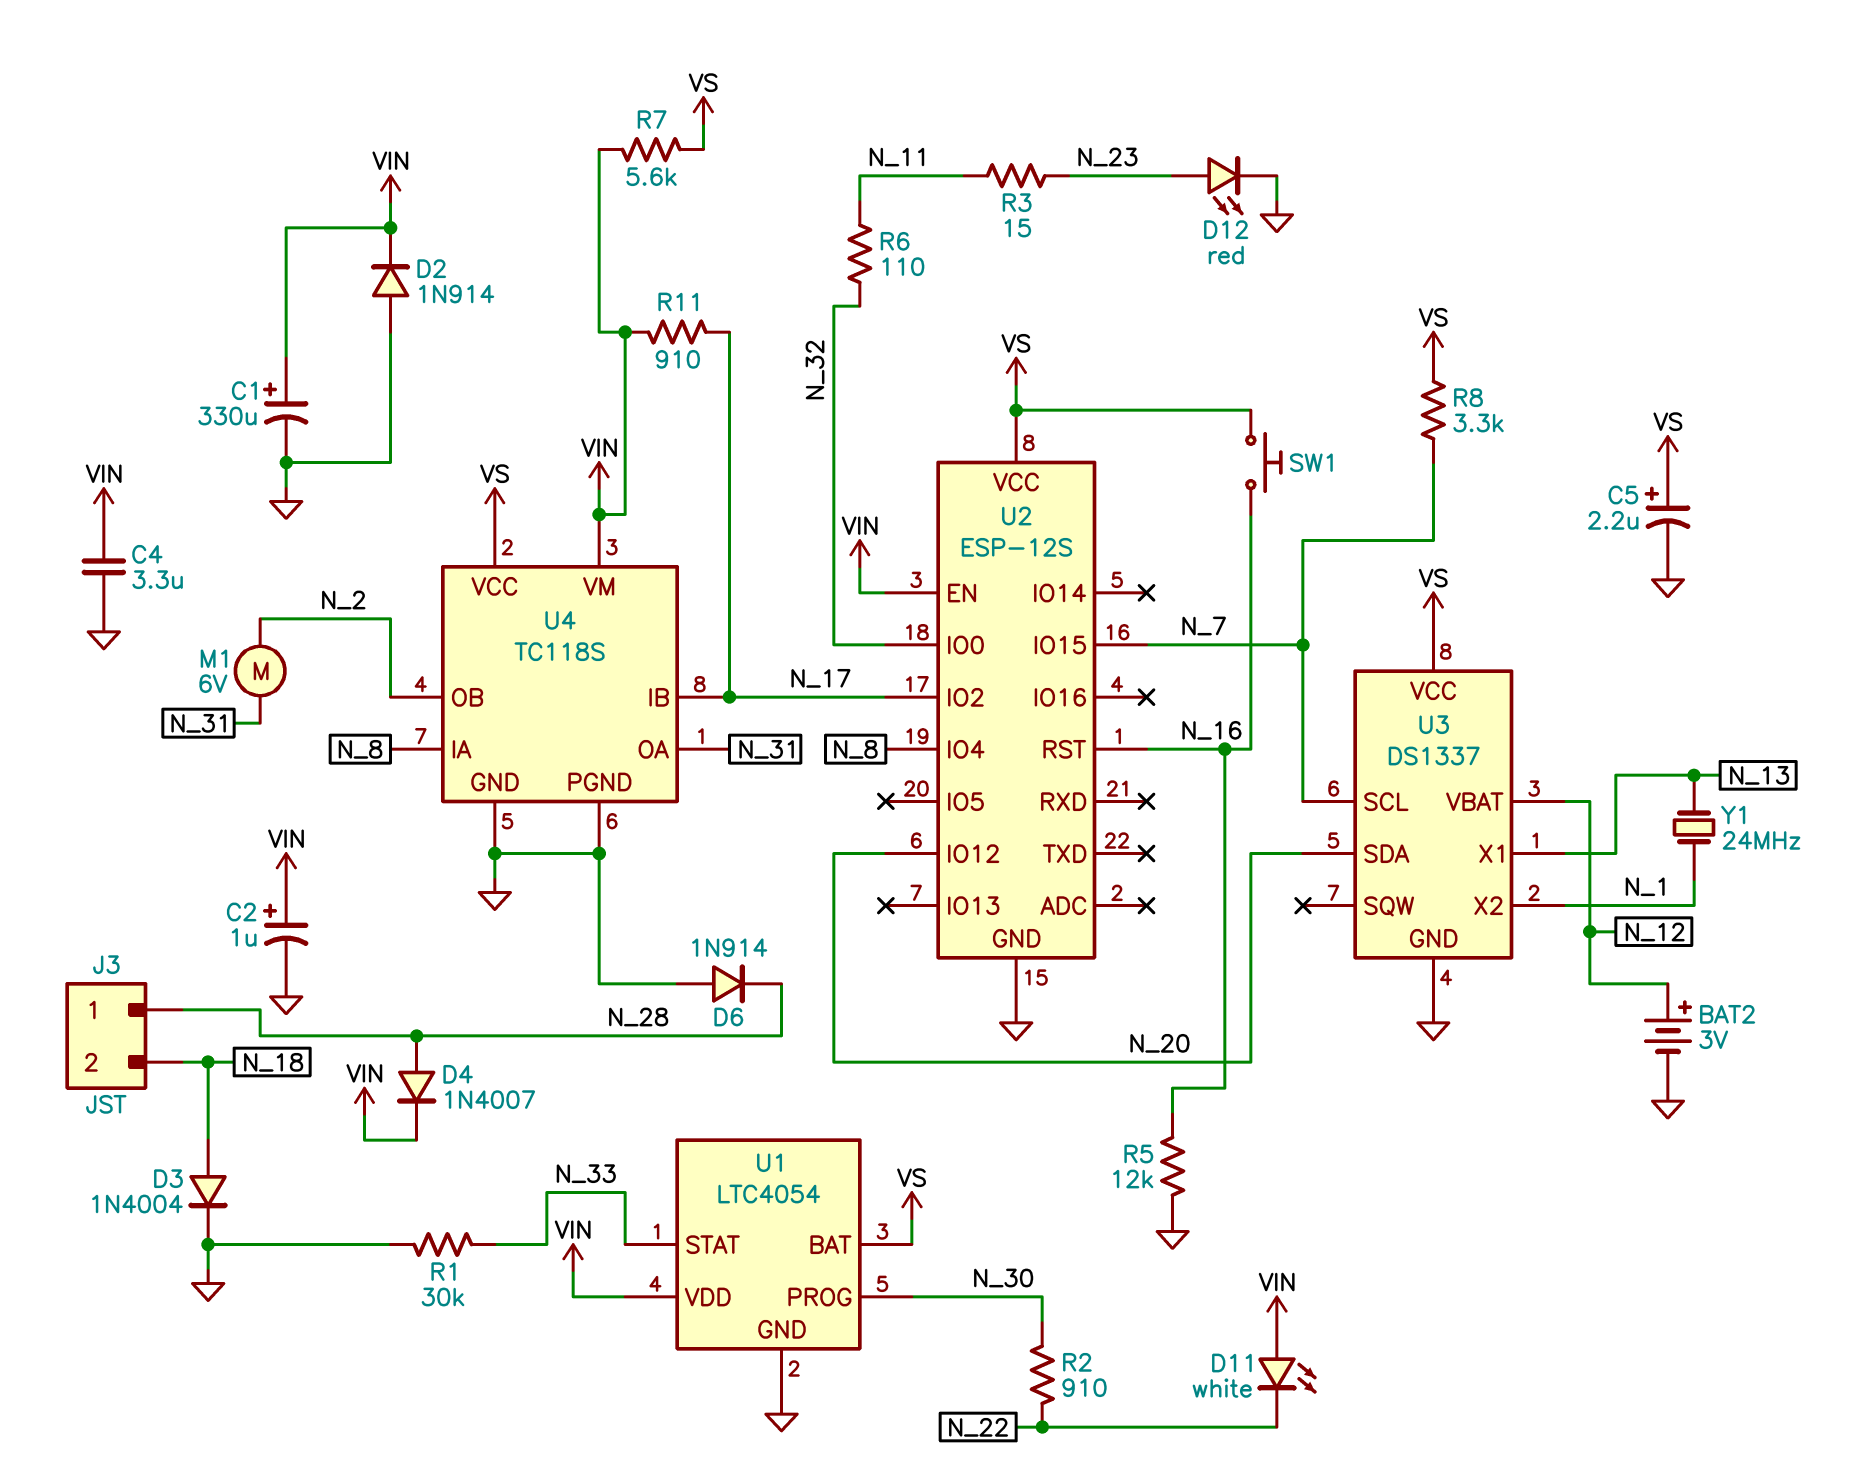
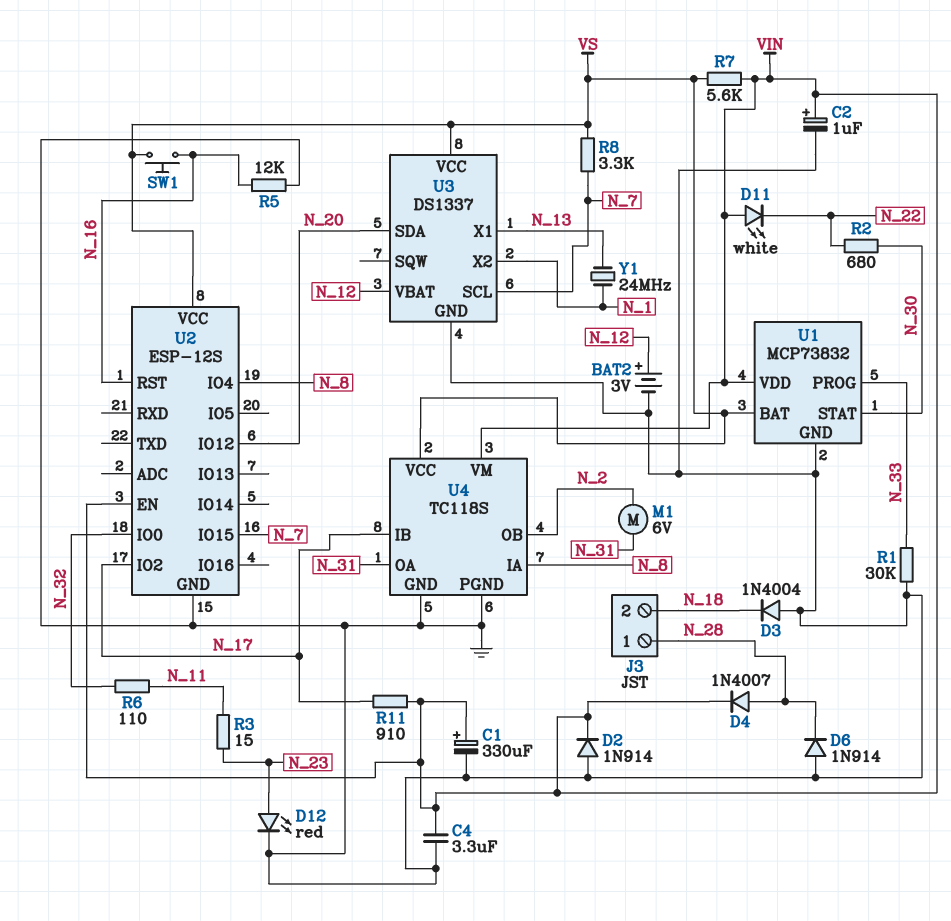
C5: 2.2uF (plus VS, minus GND) -> none
D3: diode 1N4004 (A N_18, K GND) -> diode 1N4004 (A GND, K N_18)
R2: 910 (N_22, N_30) -> 680 (N_22, N_30)
U1: LTC4054 -> MCP73832
U1 pin PROG: N_30 -> N_33
U1 pin STAT: N_33 -> N_30

